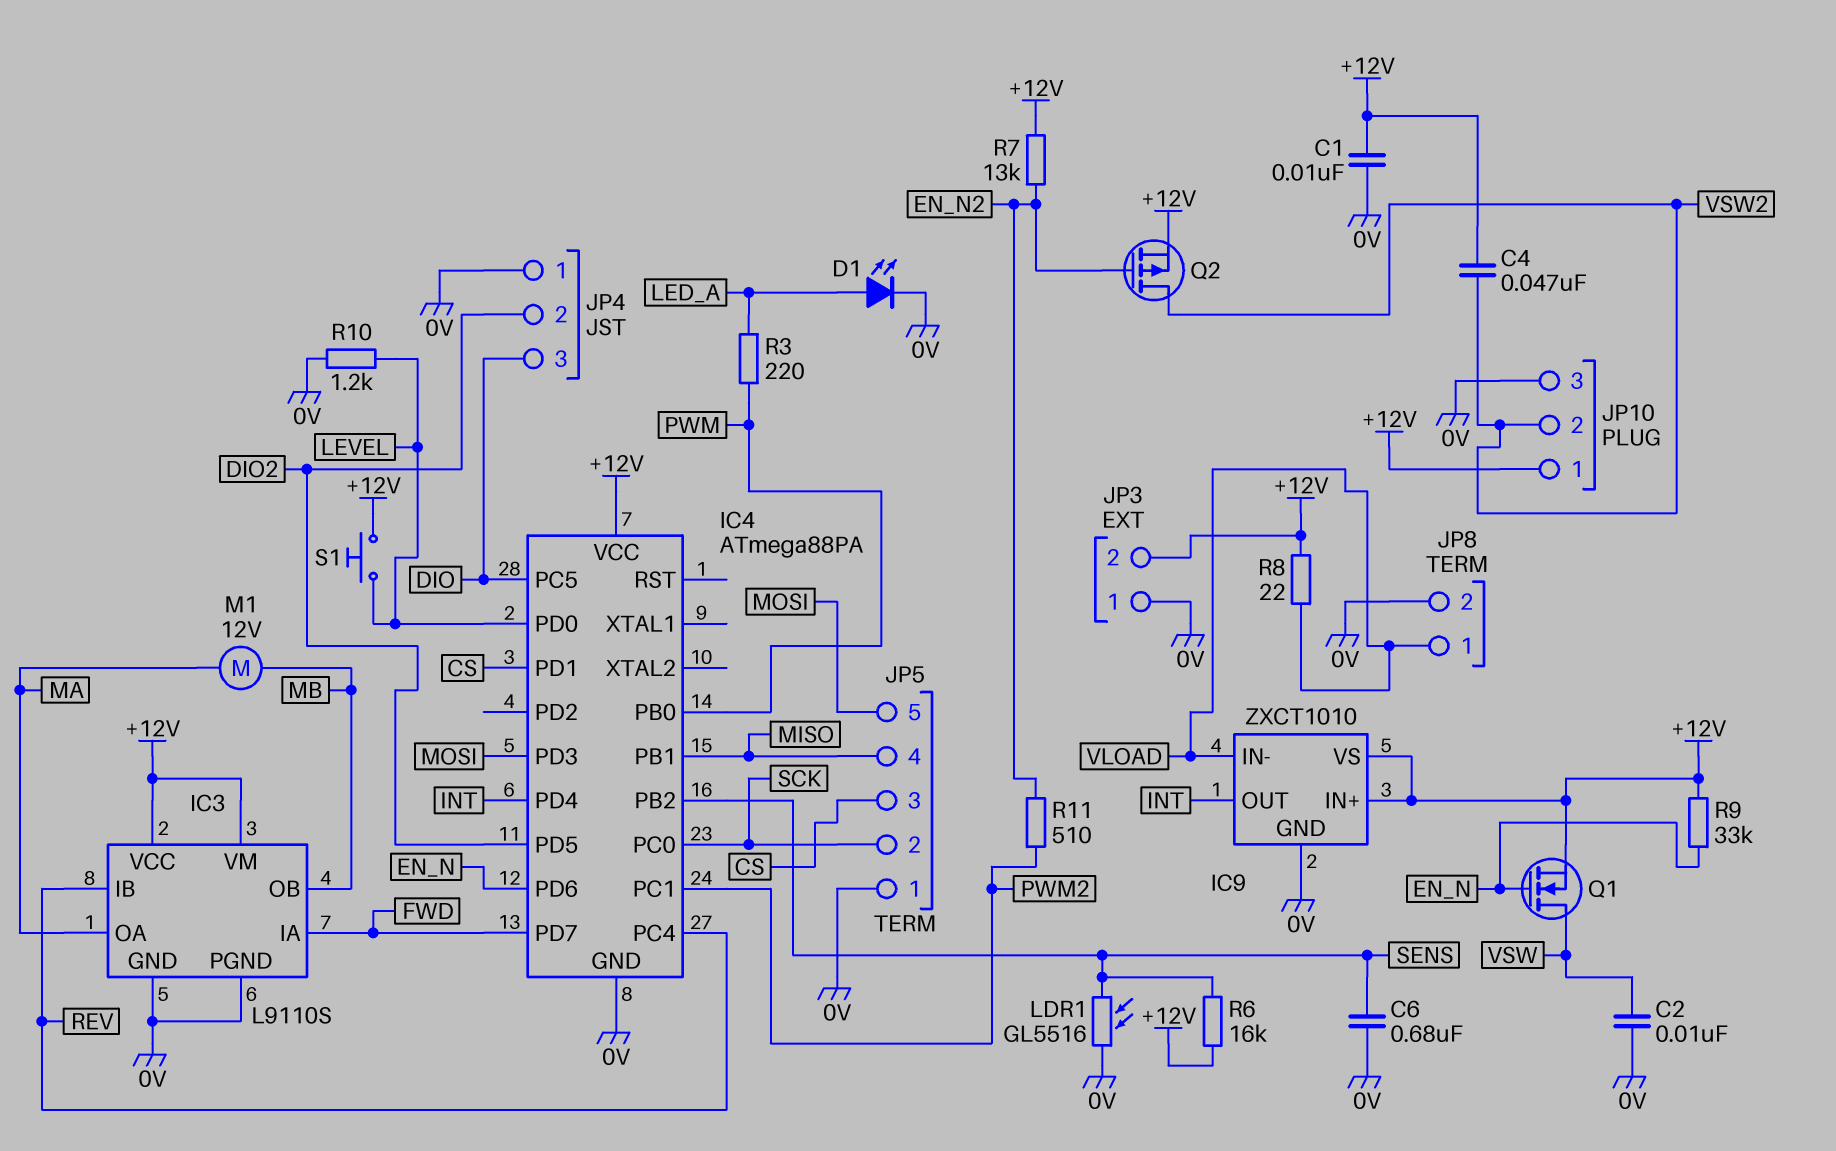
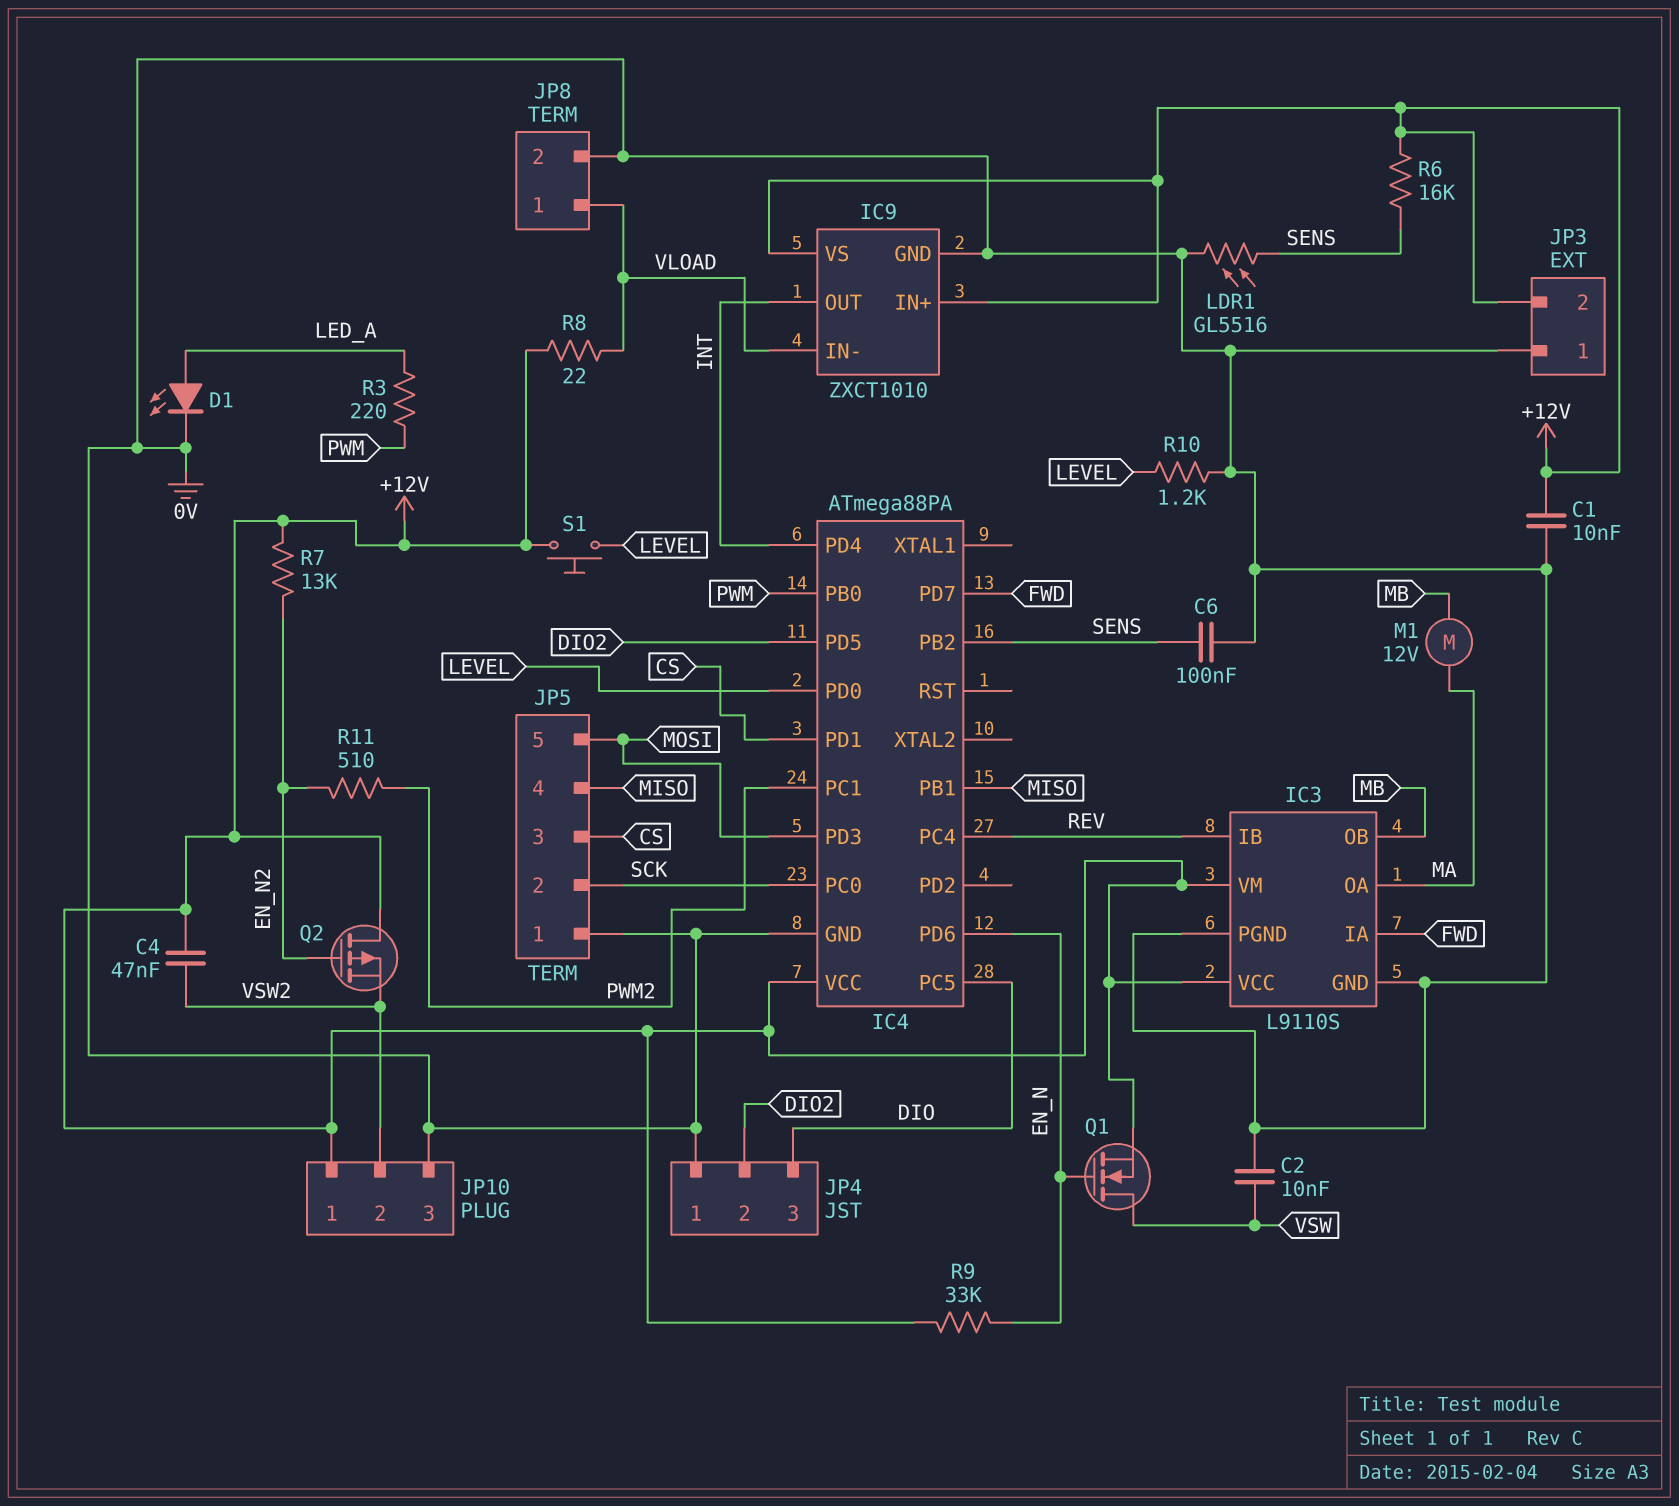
C6: 680nF (0V, SENS) -> 100nF (0V, SENS)
Q2: PMOS (G EN_N2, D VSW2, S +12V) -> PMOS (G EN_N2, D +12V, S VSW2)

